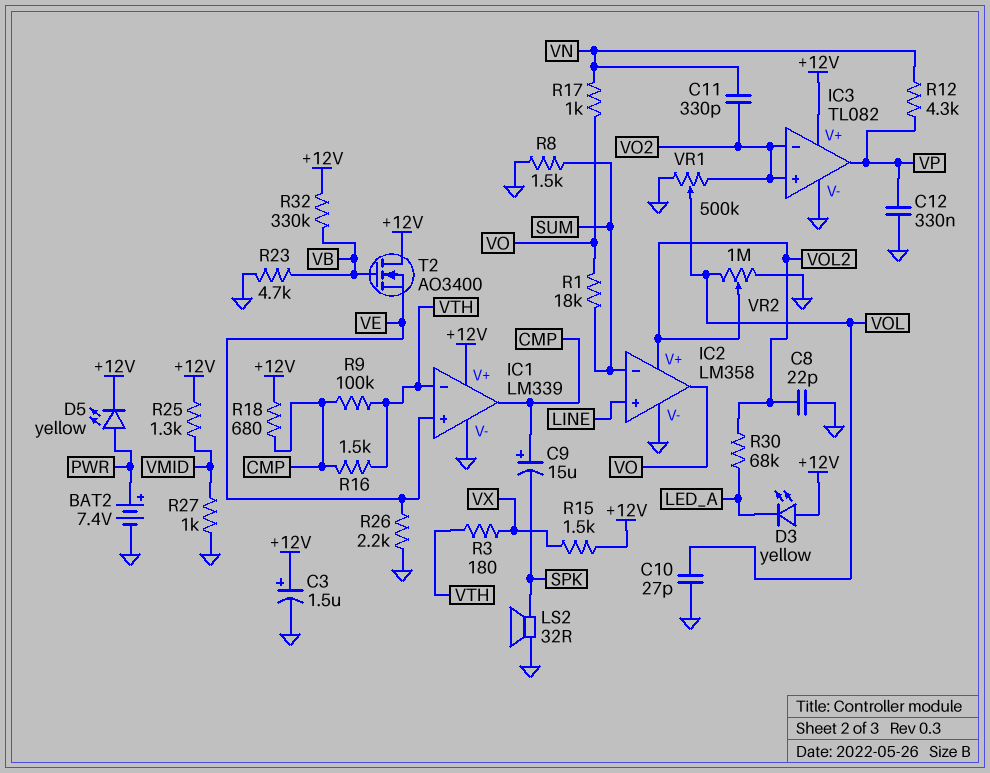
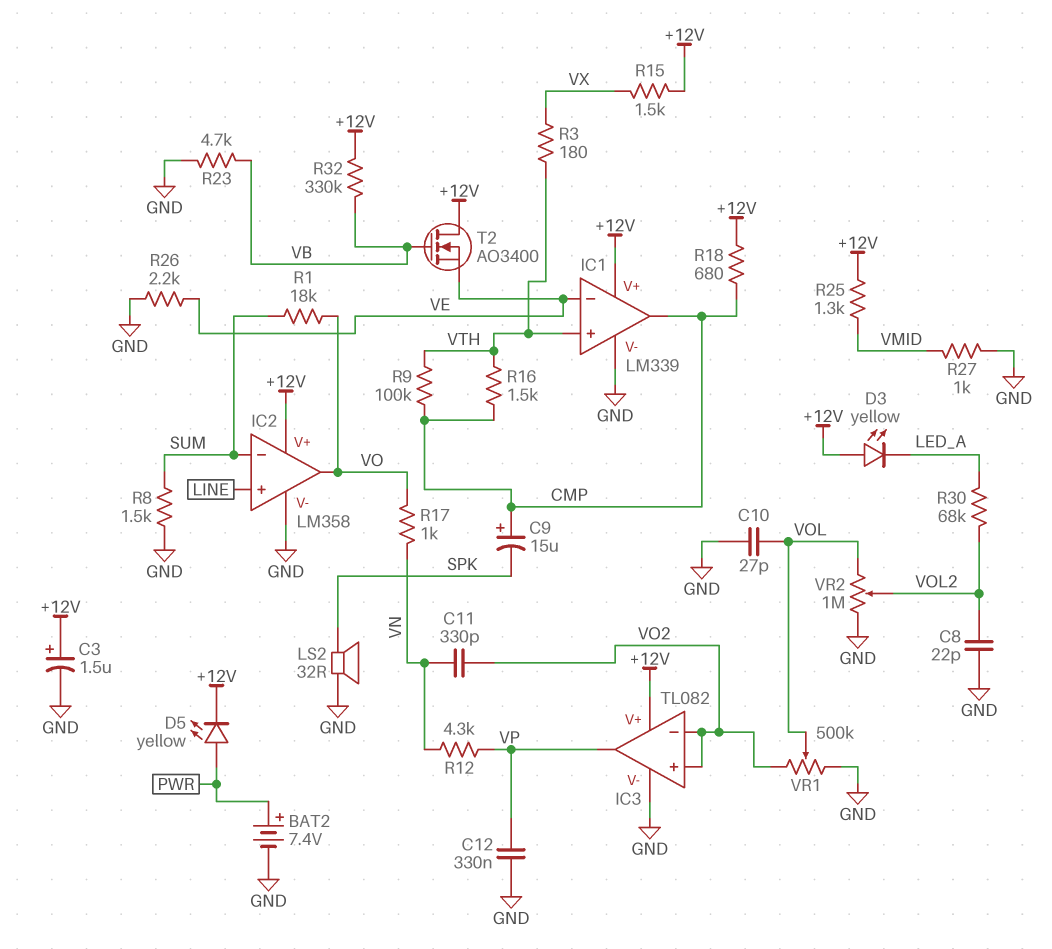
IC1 pin in+: VE -> VTH
IC1 pin in-: VTH -> VE
IC2 pin V+: VOL2 -> +12V

